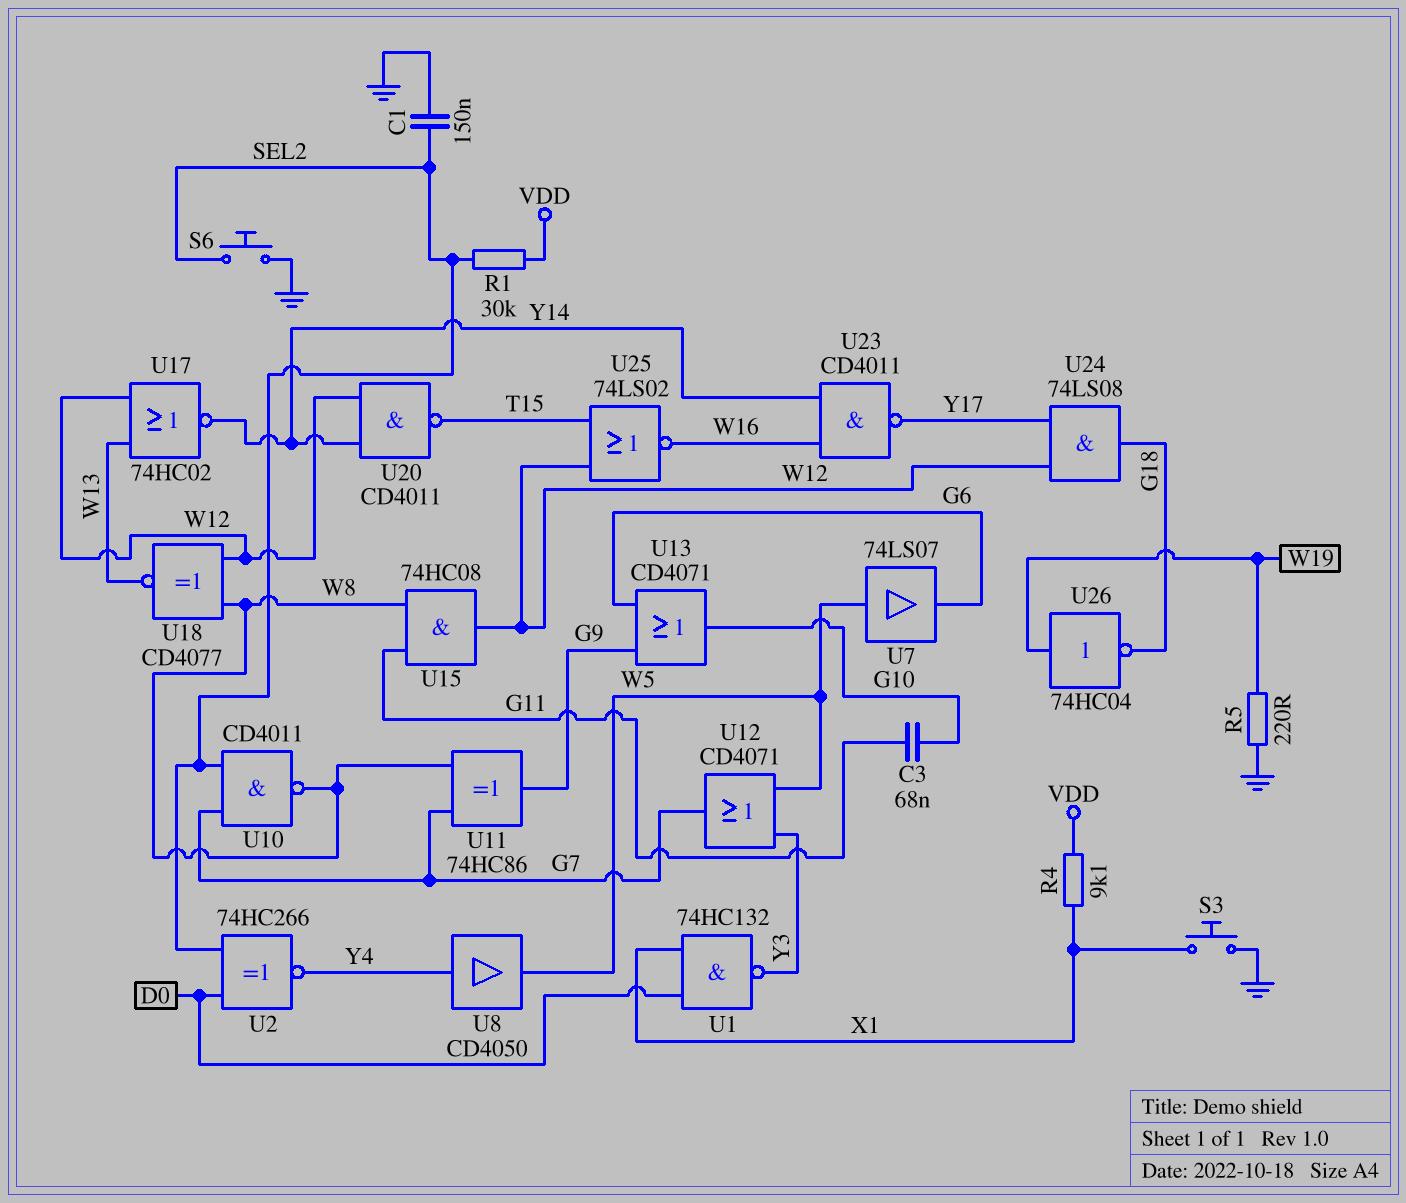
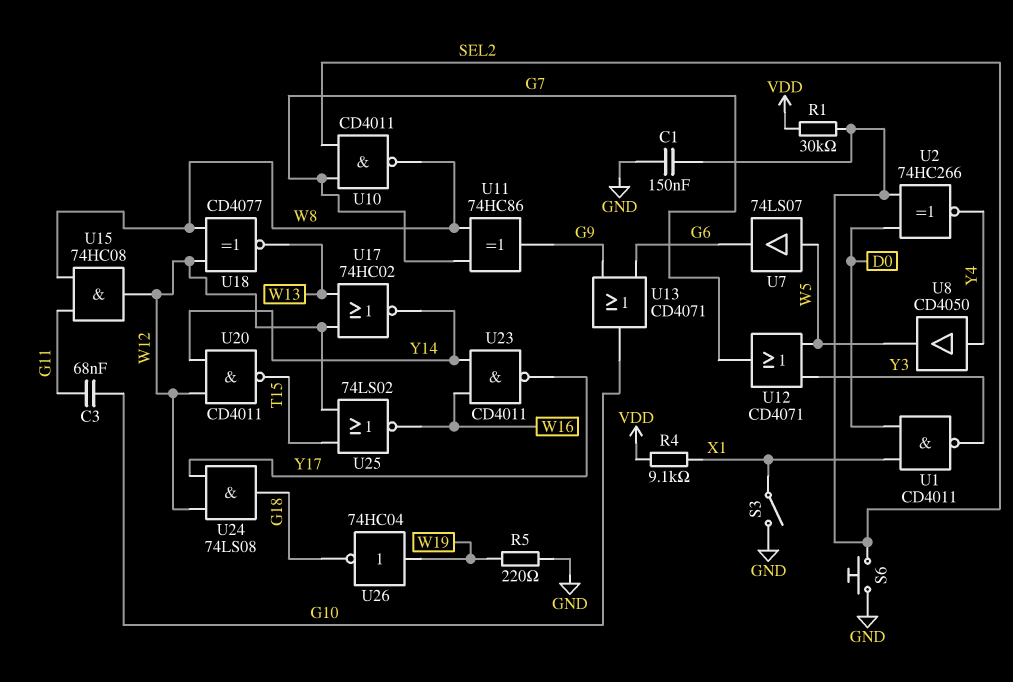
S3: button (GND, X1) -> switch (GND, X1)
U1: NAND 74HC132 (in D0, in X1, out Y3) -> NAND CD4011 (in D0, in X1, out Y3)

